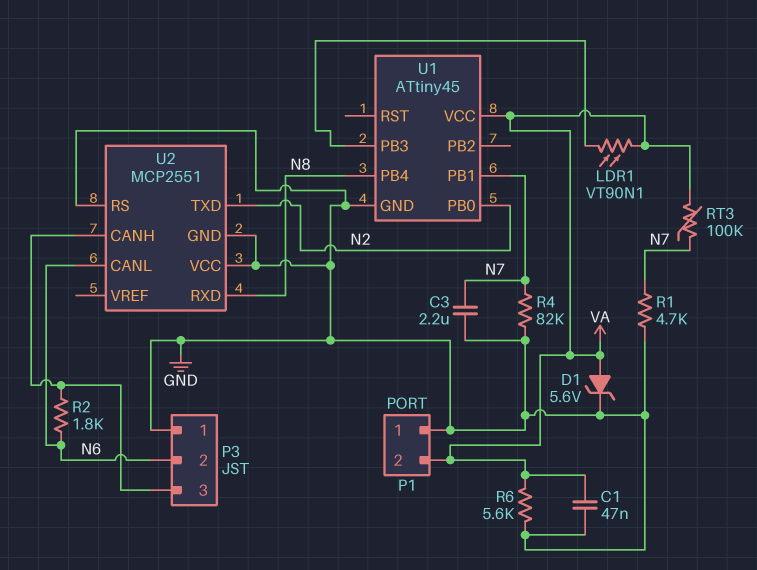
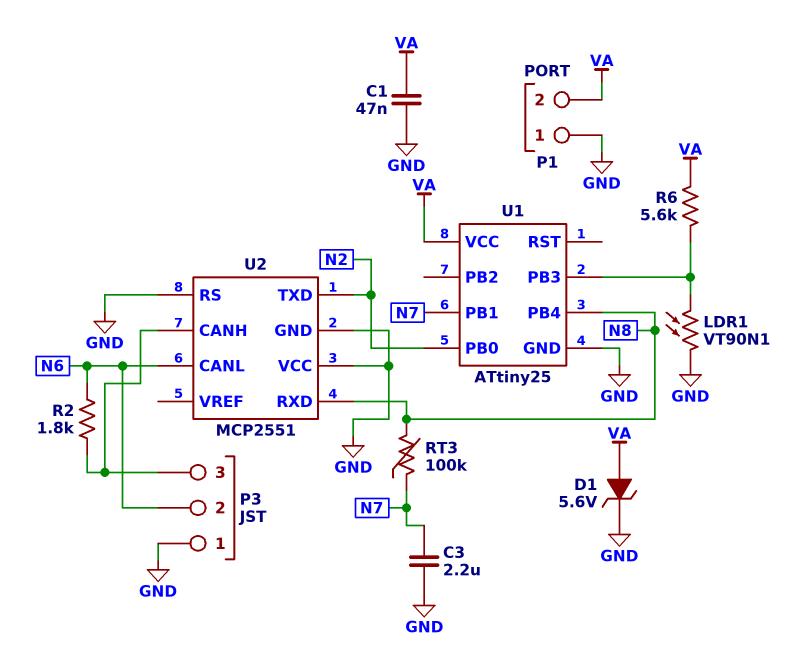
LDR1: VT90N1 (U1/PB3, VA) -> VT90N1 (GND, U1/PB3)
R1: 4.7k (GND, N7) -> none
R4: 82k (GND, N7) -> none
R6: 5.6k (GND, VA) -> 5.6k (U1/PB3, VA)
RT3: 100k (N7, VA) -> 100k (N7, N8)
U1: ATtiny45 -> ATtiny25

